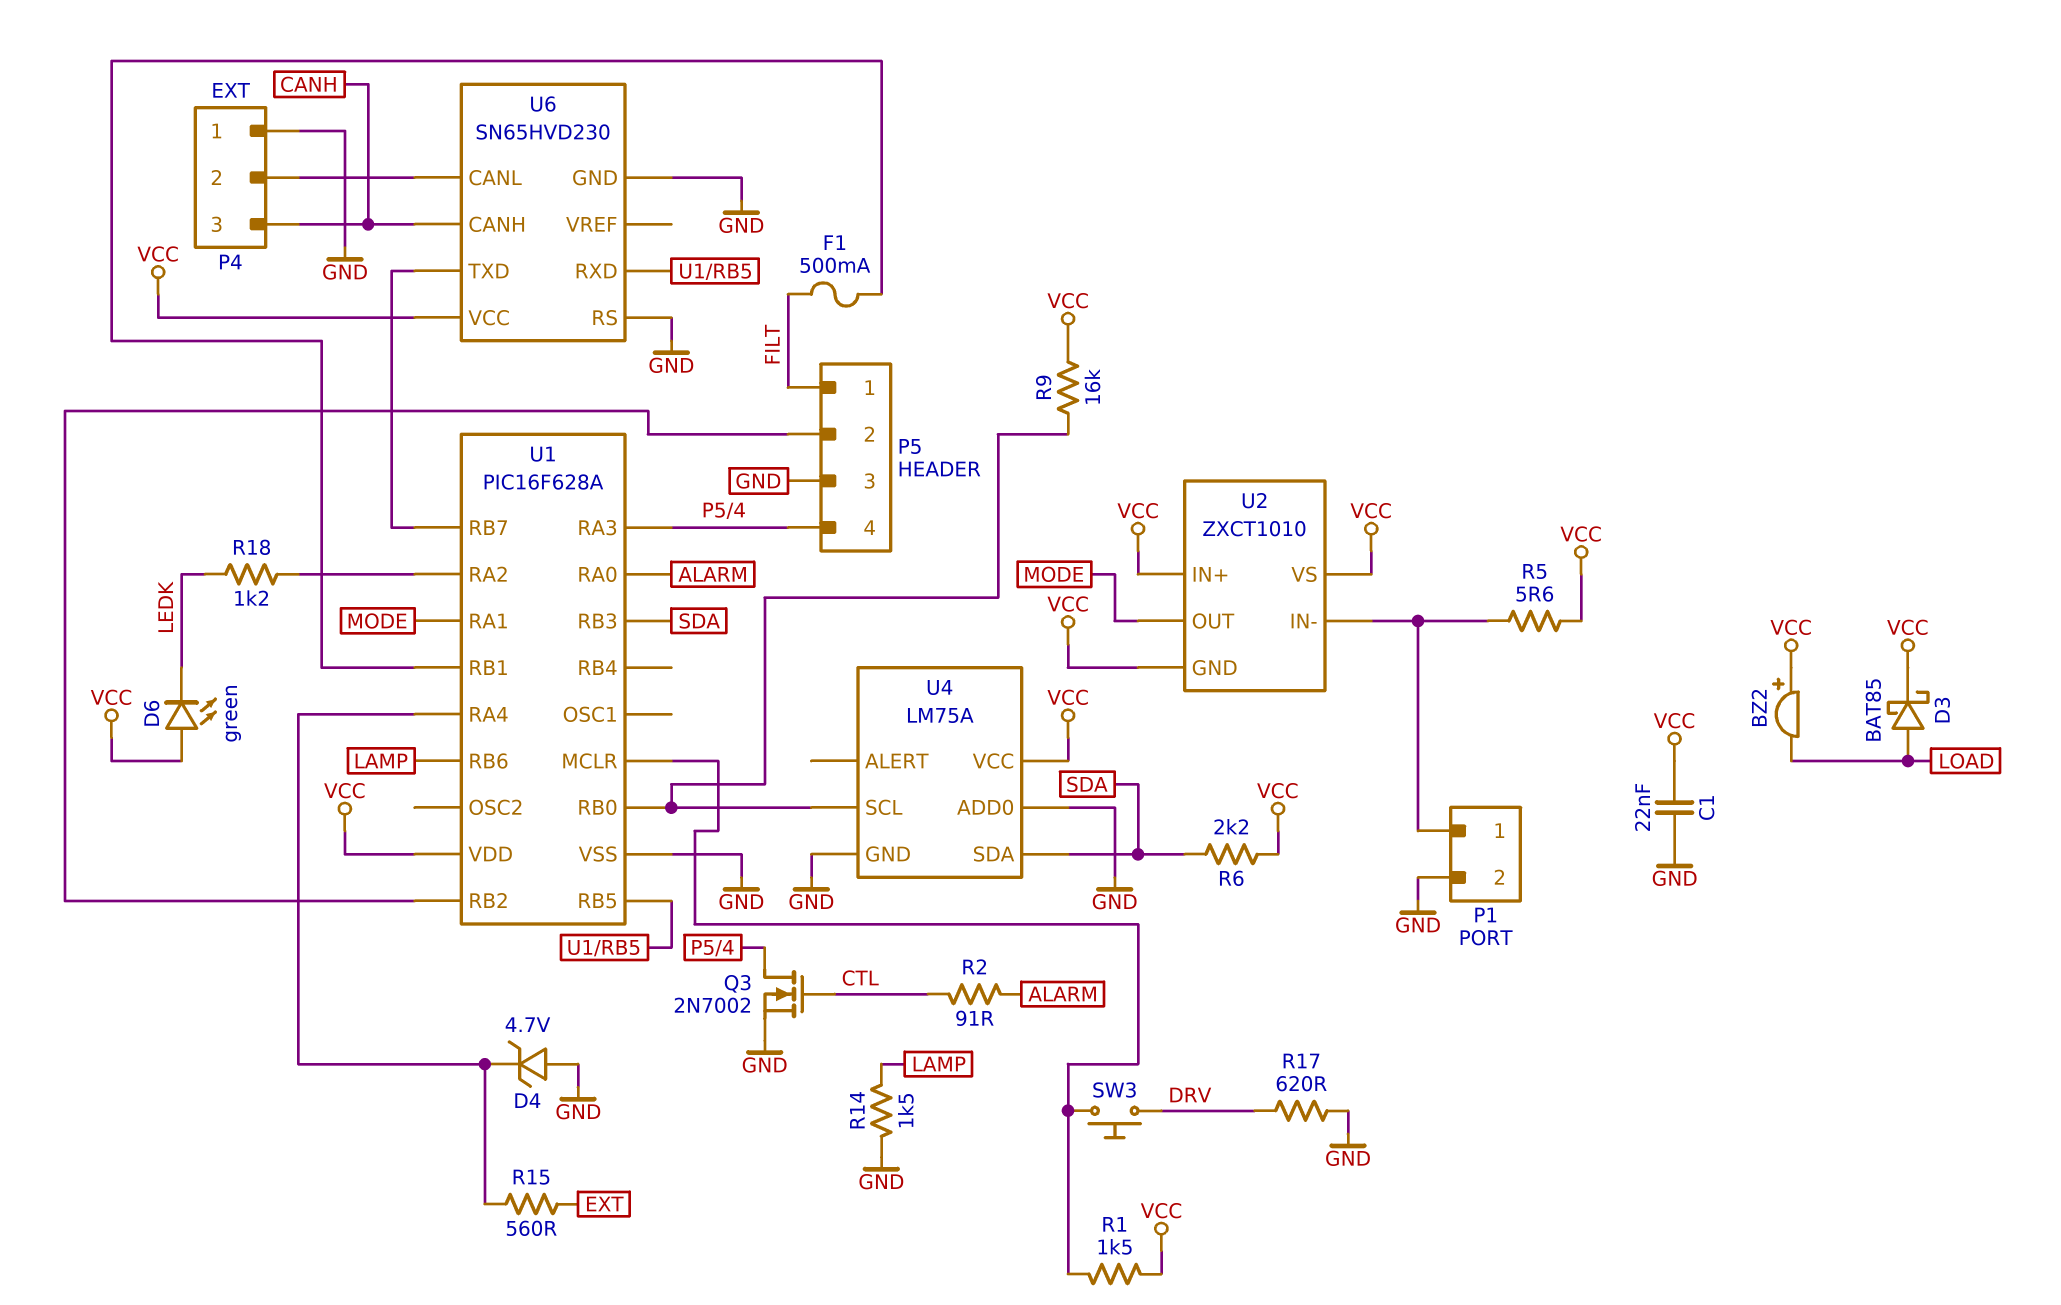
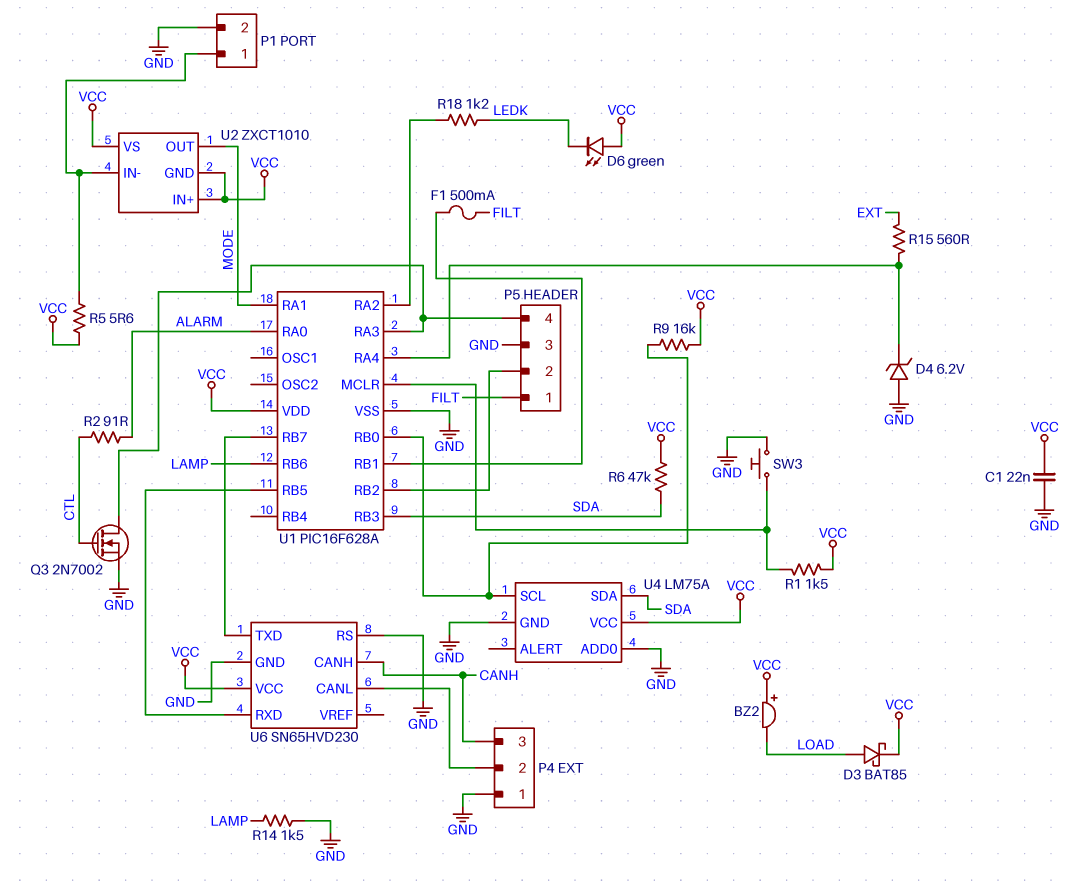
D4: zener 4.7V (A GND, K U1/RA4) -> zener 6.2V (A GND, K U1/RA4)
R6: 2.2k (SDA, VCC) -> 47k (SDA, VCC)
R17: 620 (DRV, GND) -> none
SW3: button (DRV, U1/MCLR) -> button (GND, U1/MCLR)

